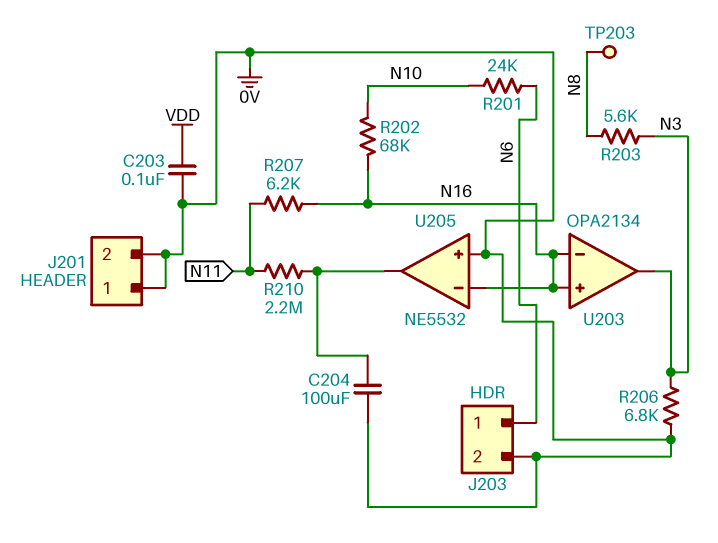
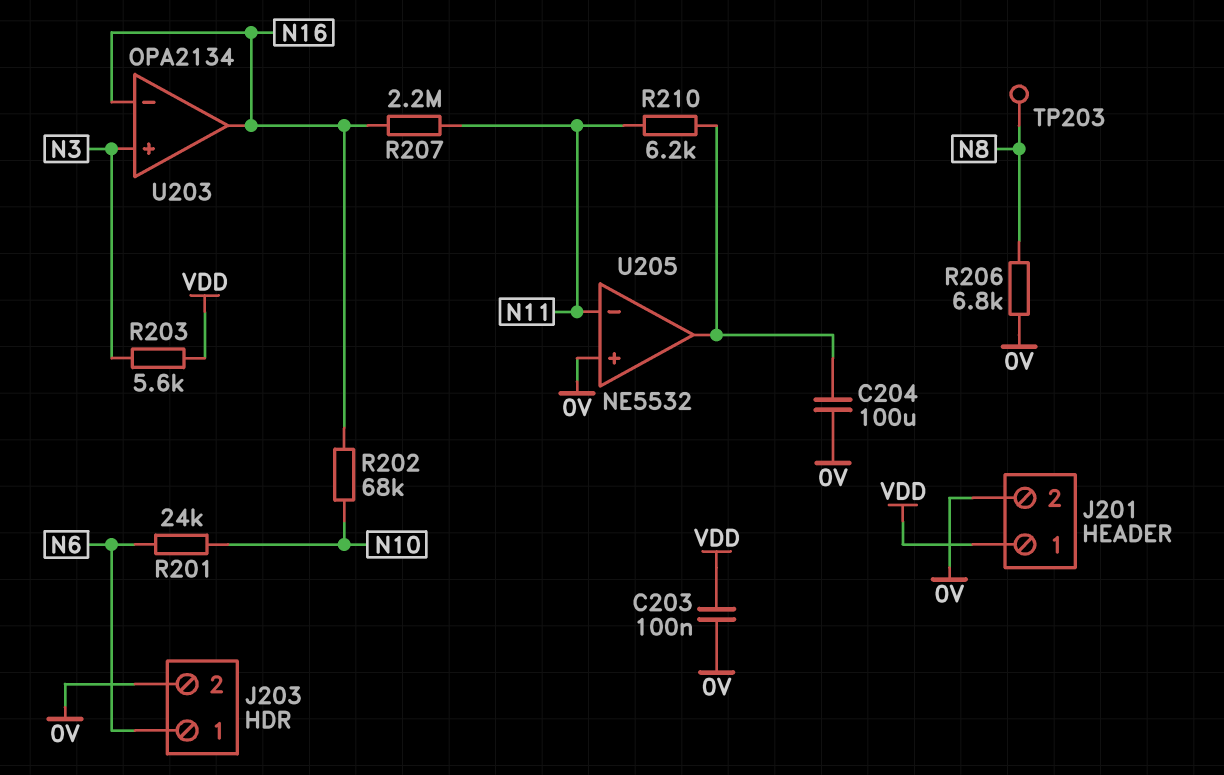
J201 pin 1: 0V -> VDD
R203: 5.6k (N3, N8) -> 5.6k (N3, VDD)
R206: 6.8k (0V, N3) -> 6.8k (0V, N8)
R207: 6.2k (N11, N16) -> 2.2M (N11, N16)
R210: 2.2M (N11, U205/out) -> 6.2k (N11, U205/out)
U203 pin in+: N16 -> N3
U203 pin out: N3 -> N16
U205 pin in-: N16 -> N11

